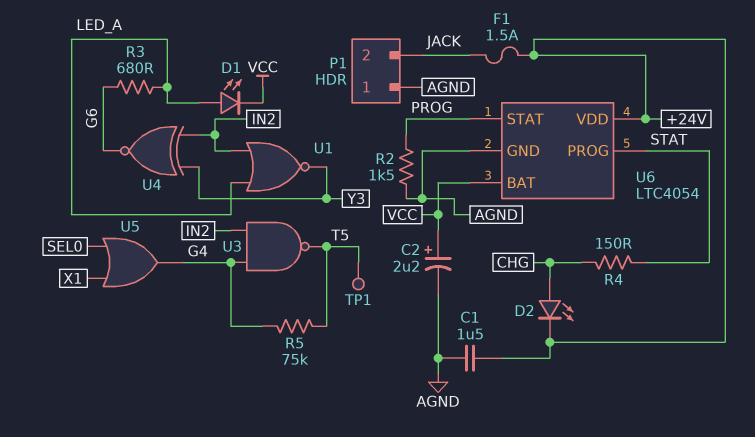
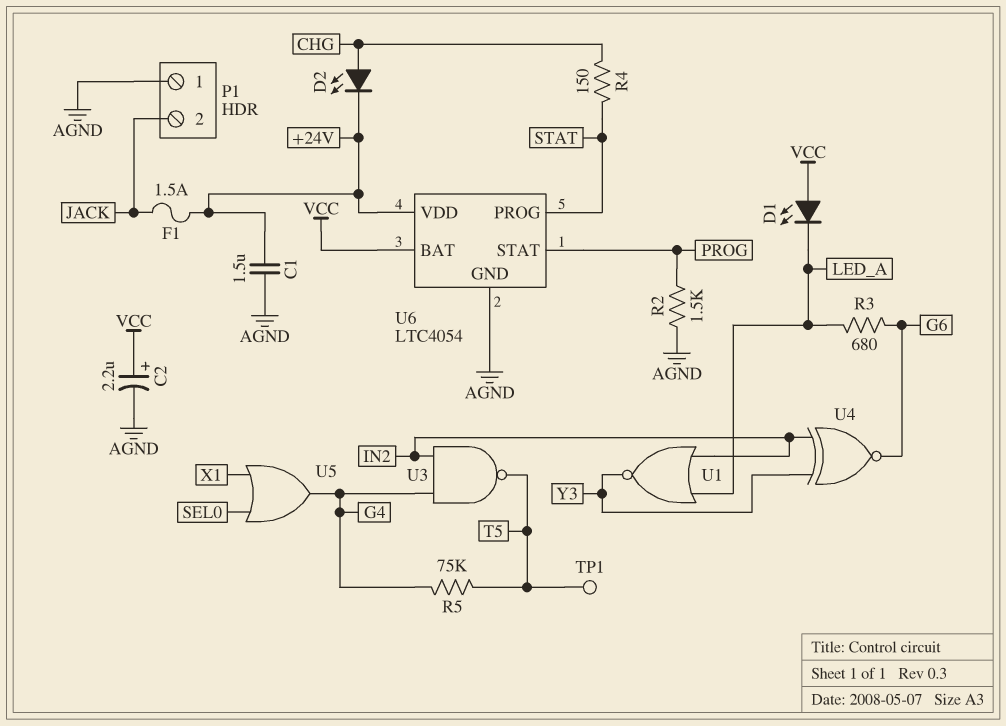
D1: LED (A LED_A, K VCC) -> LED (A VCC, K LED_A)

